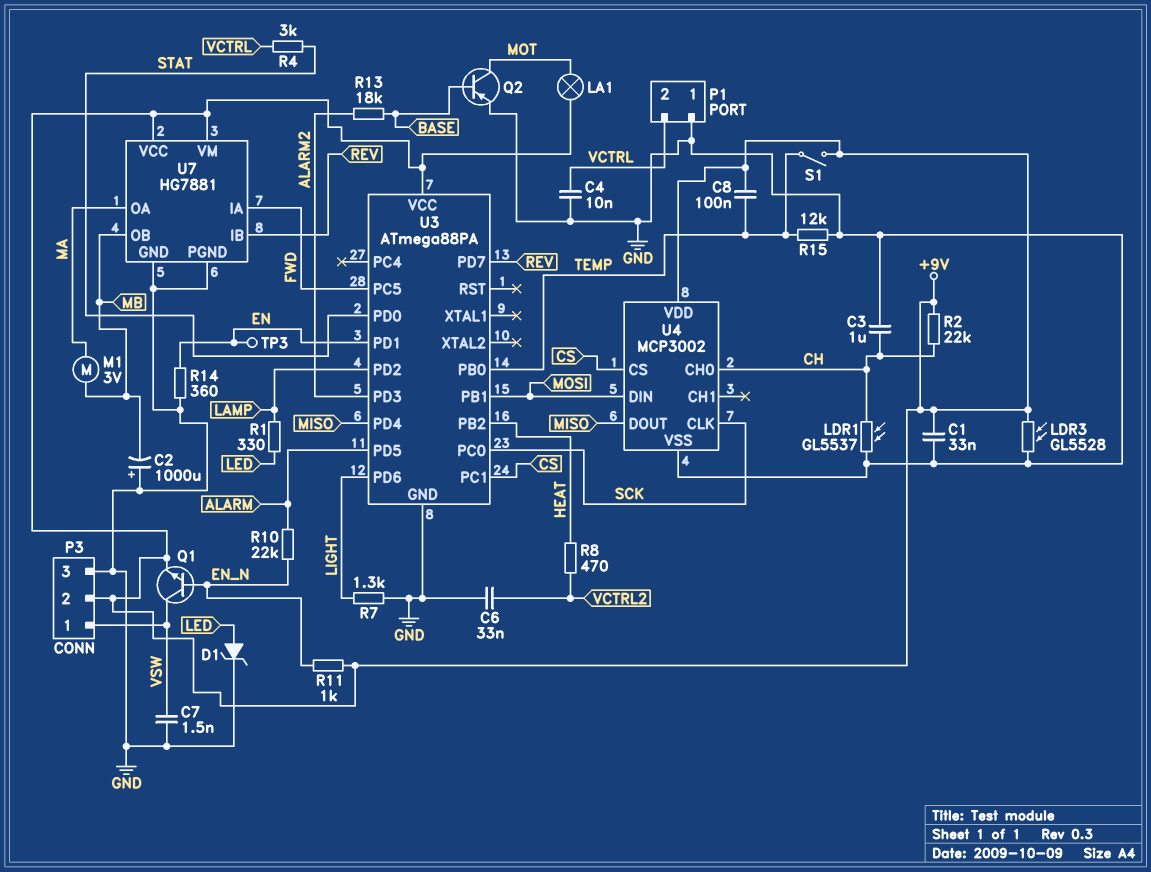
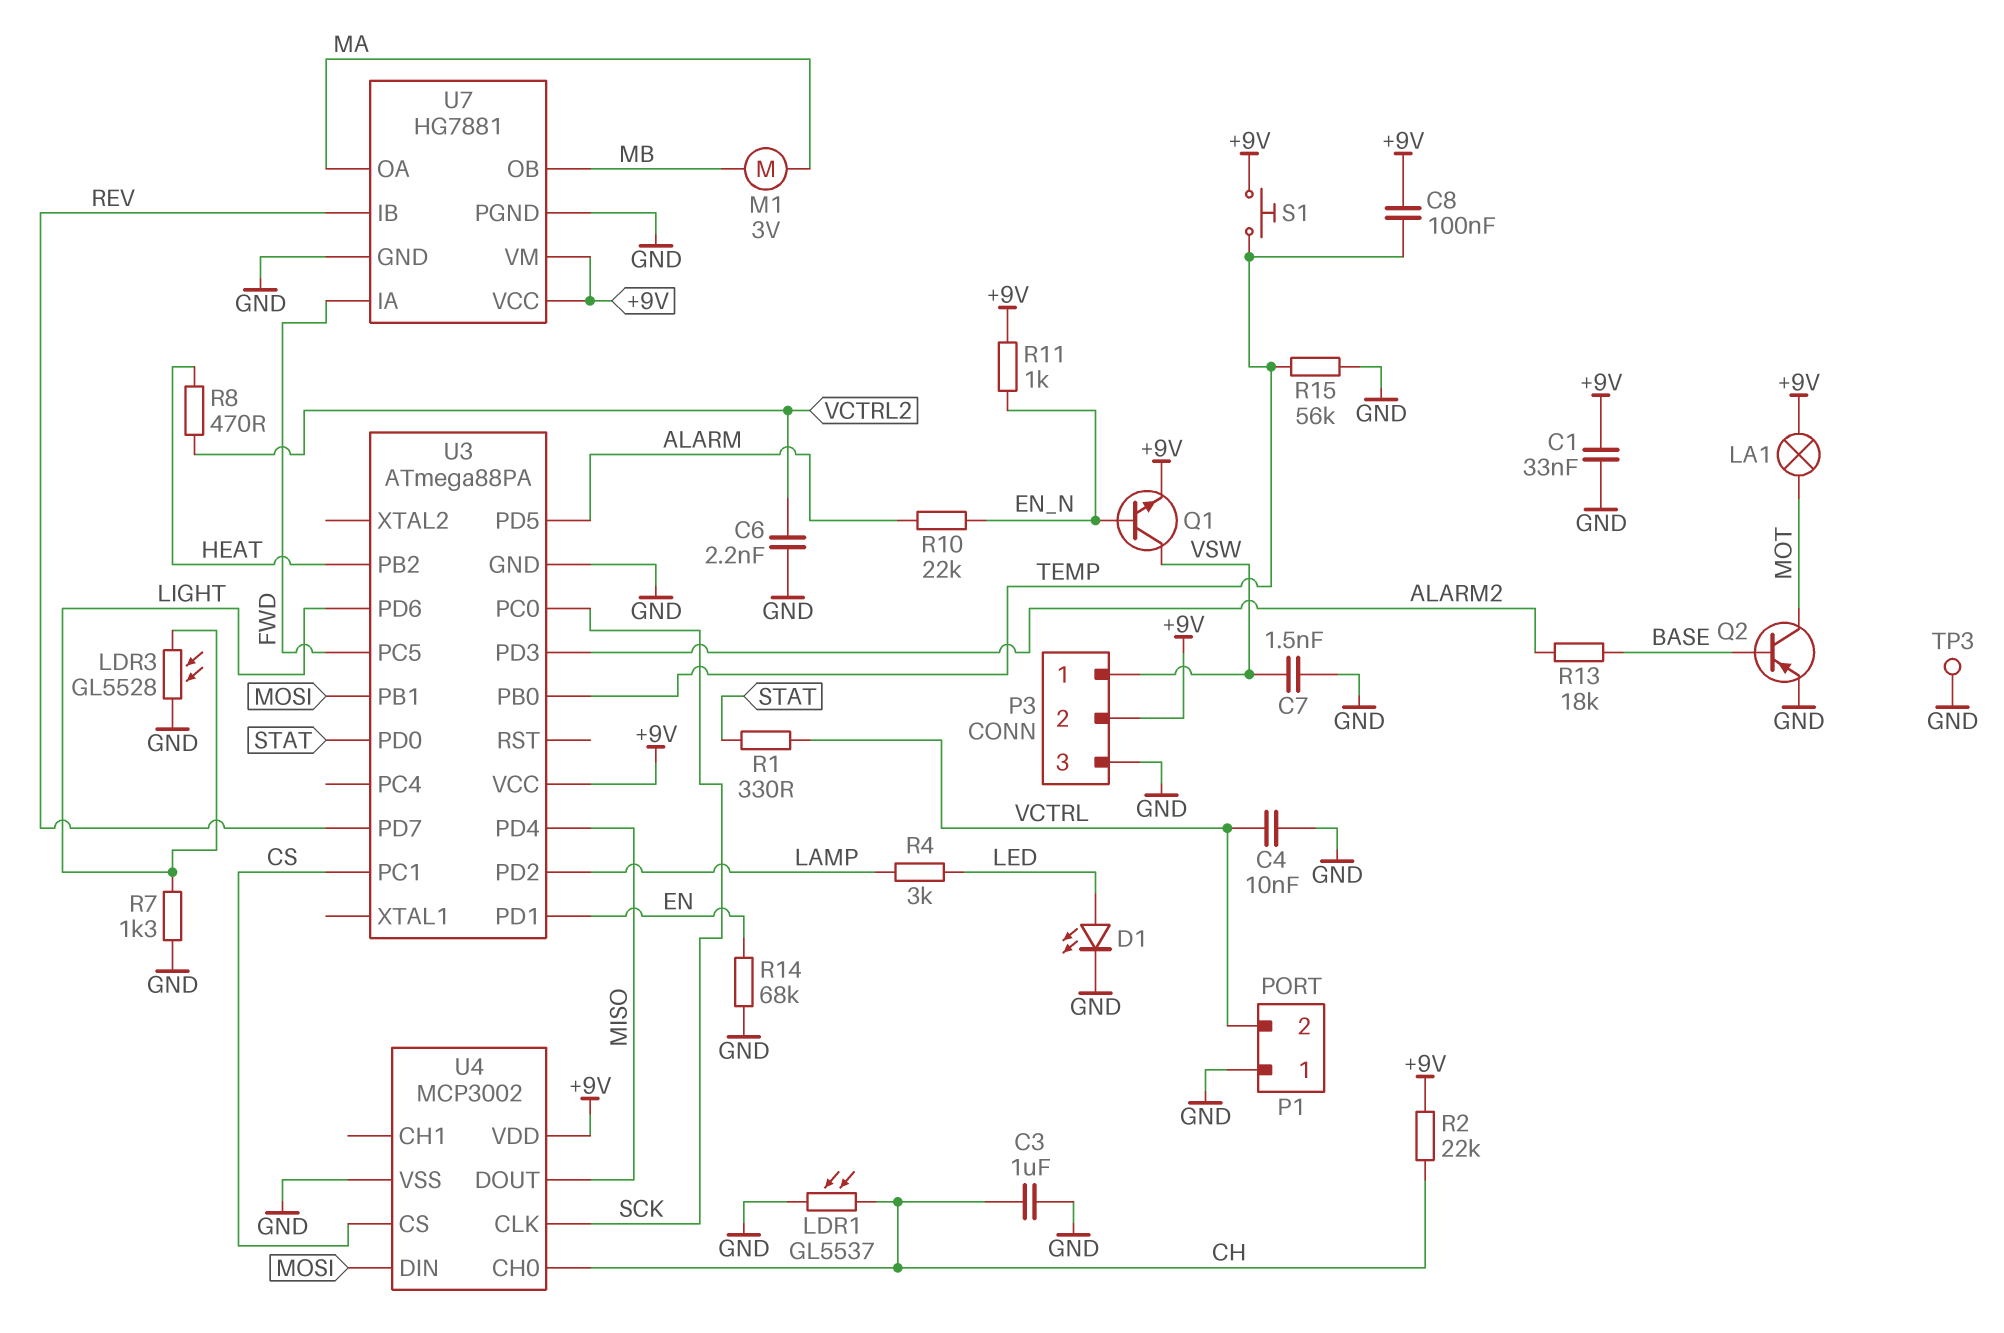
C2: 1000uF (plus GND, minus MB) -> none
C6: 33nF (GND, VCTRL2) -> 2.2nF (GND, VCTRL2)
D1: zener (A LED, K GND) -> LED (A LED, K GND)
LDR3: GL5528 (+9V, GND) -> GL5528 (GND, LIGHT)
R1: 330 (LAMP, LED) -> 330 (STAT, VCTRL)
R4: 3k (STAT, VCTRL) -> 3k (LAMP, LED)
R14: 360 (EN, GND) -> 68k (EN, GND)
R15: 12k (GND, TEMP) -> 56k (GND, TEMP)
S1: switch (+9V, TEMP) -> button (+9V, TEMP)
TP3: test point (EN) -> test point (GND)

